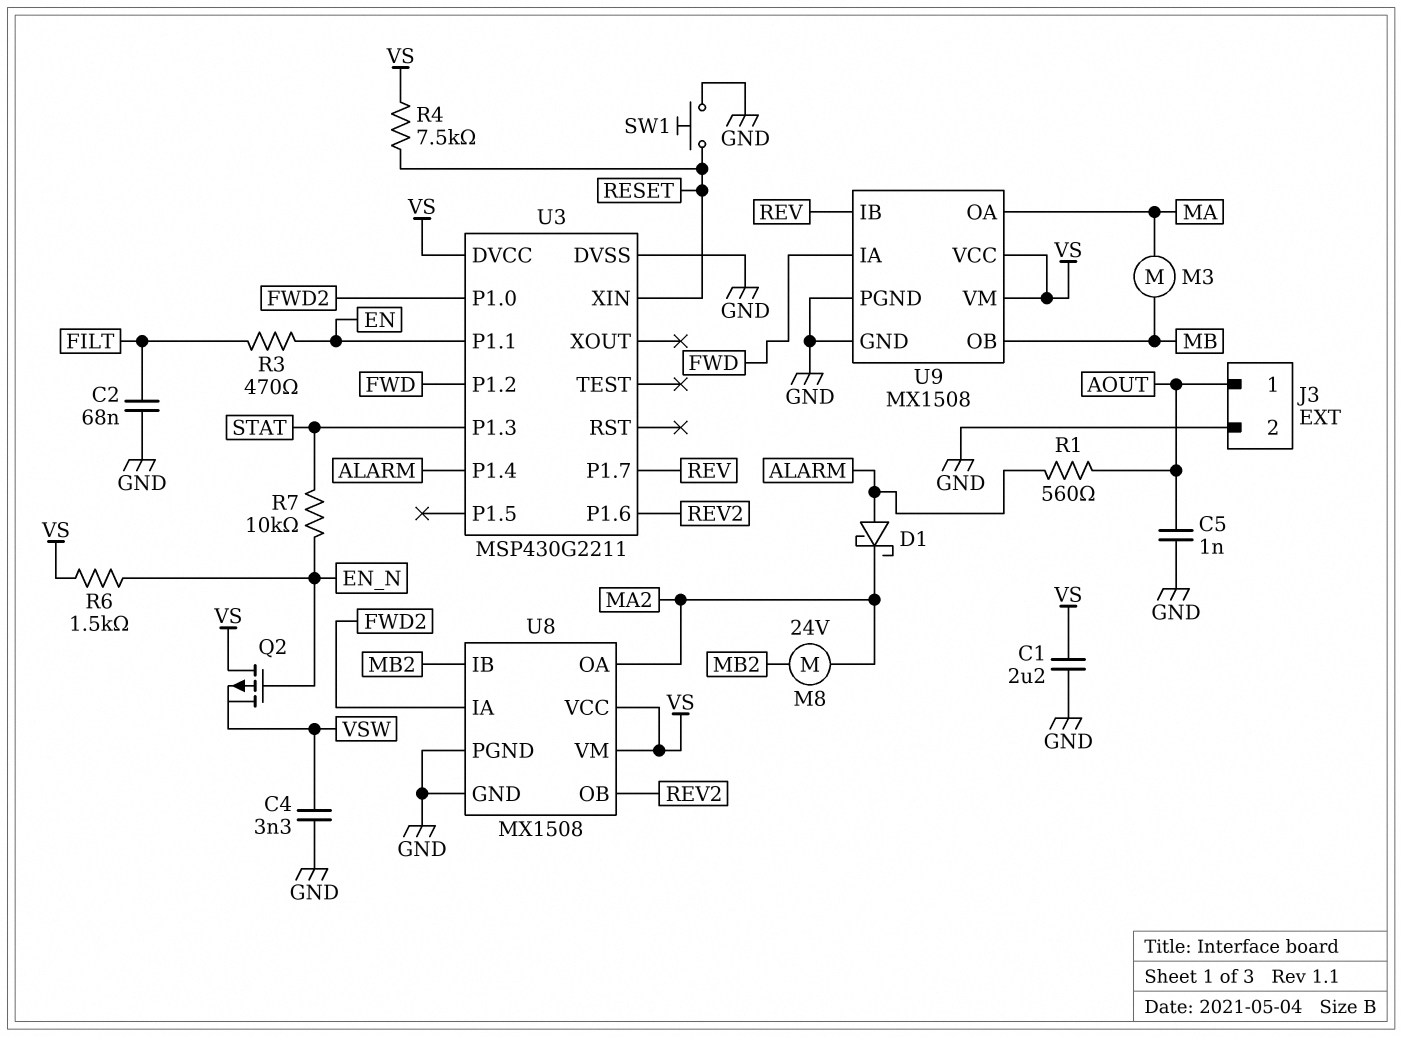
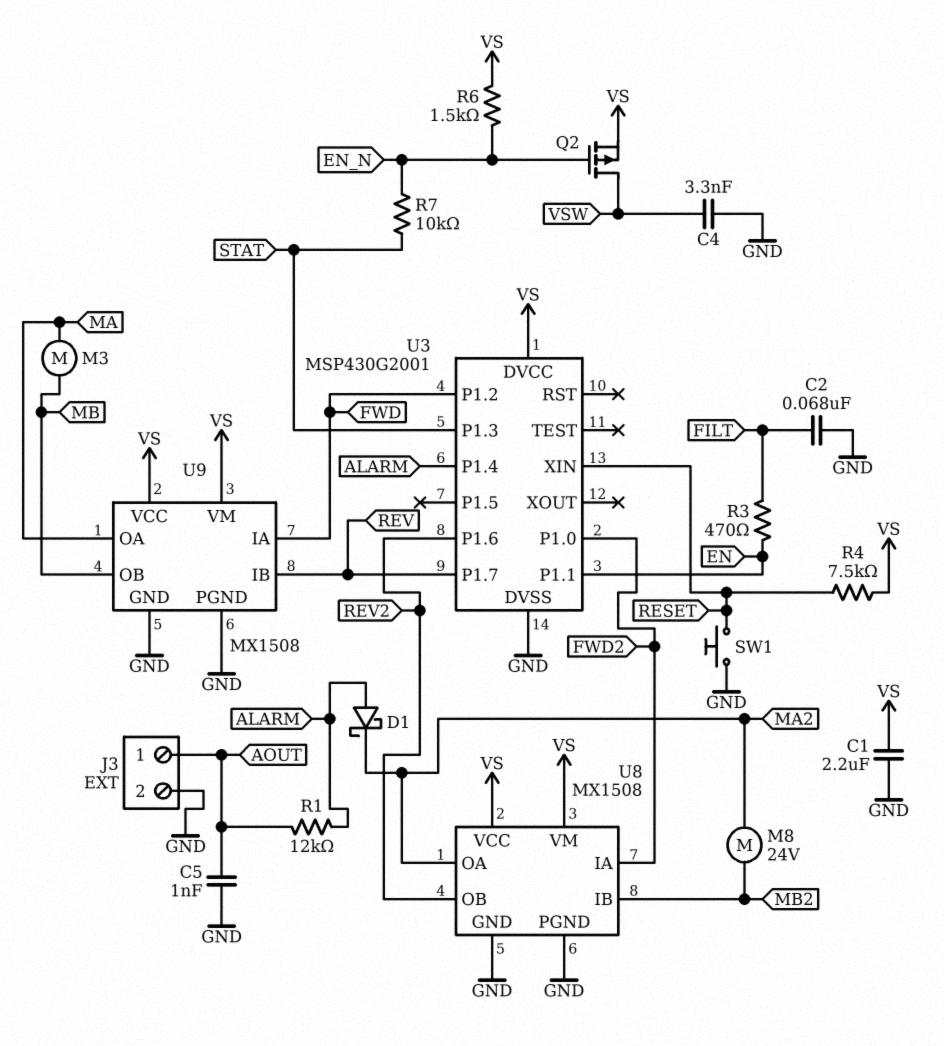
Q2: PMOS (G EN_N, D VS, S VSW) -> PMOS (G EN_N, D VSW, S VS)
R1: 560 (ALARM, AOUT) -> 12k (ALARM, AOUT)
U3: MSP430G2211 -> MSP430G2001

